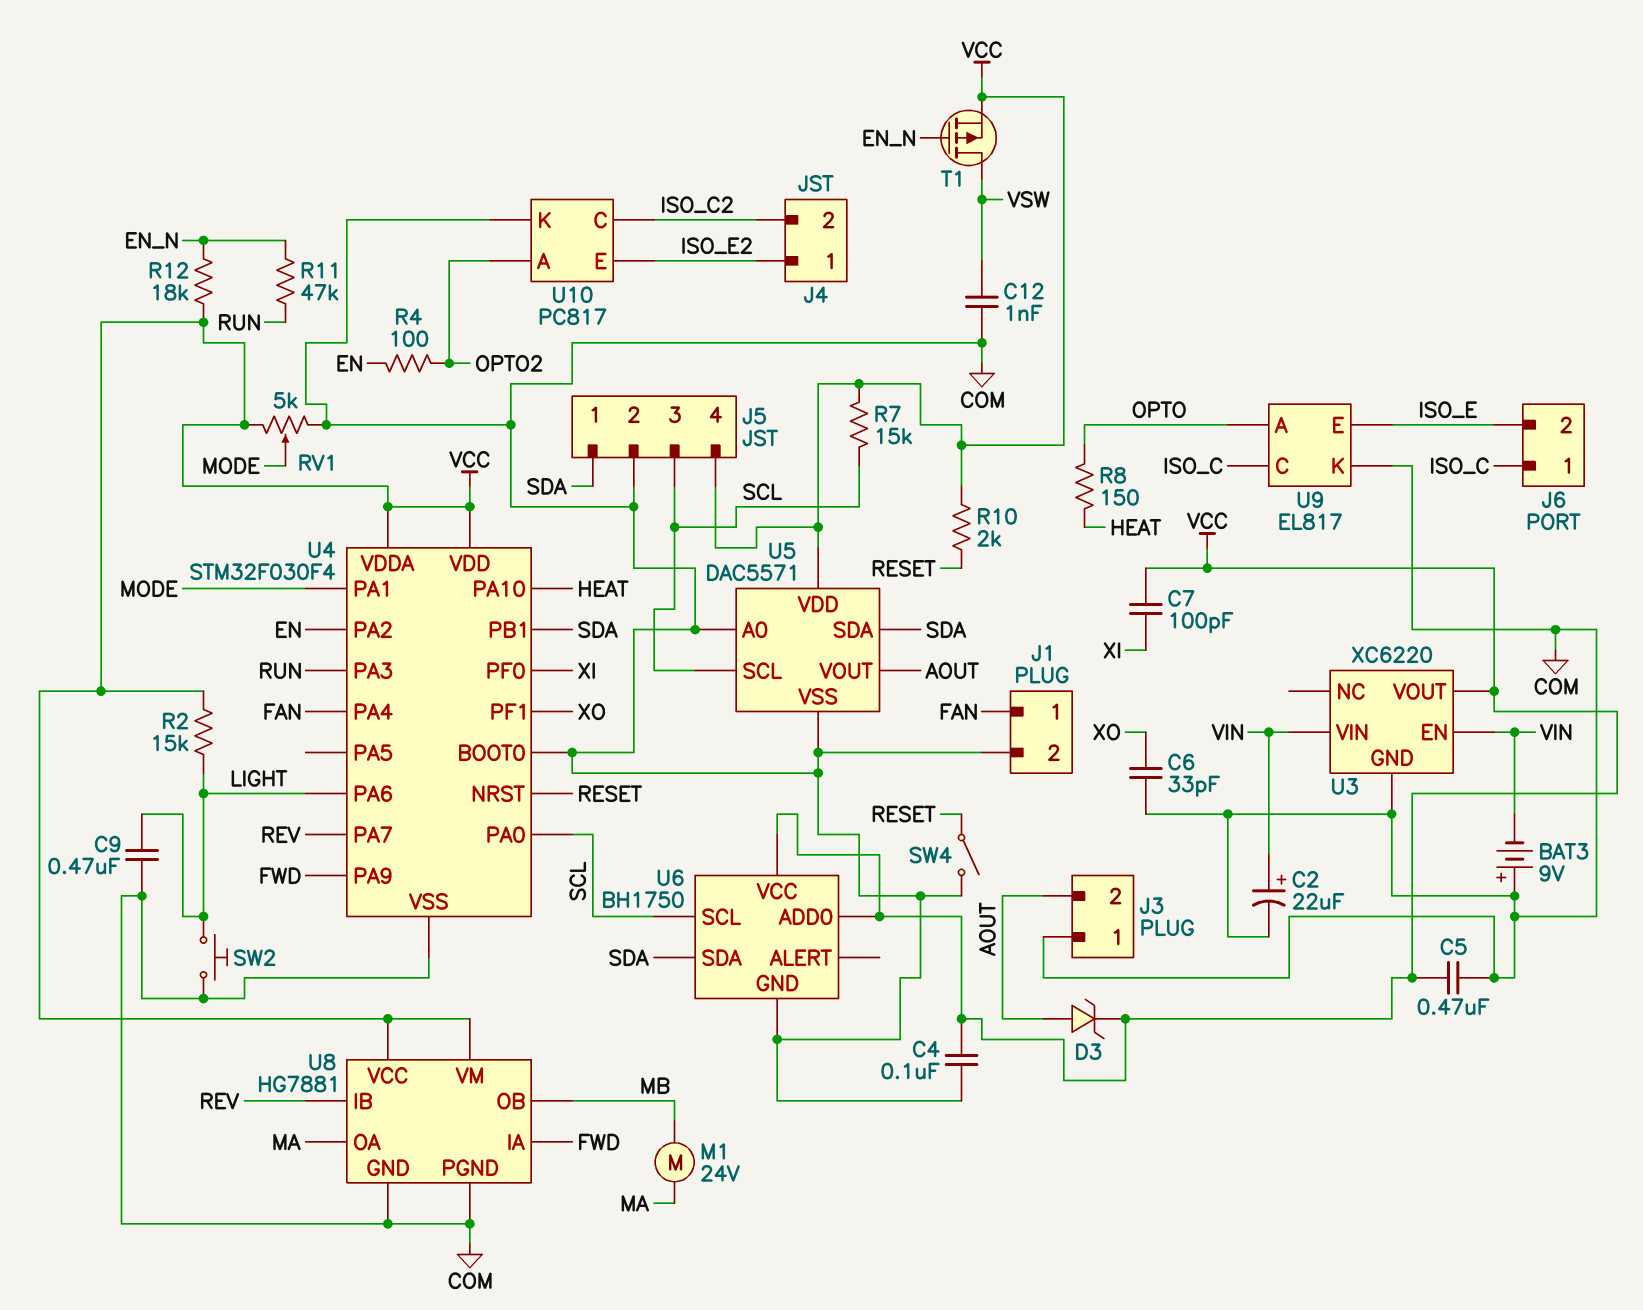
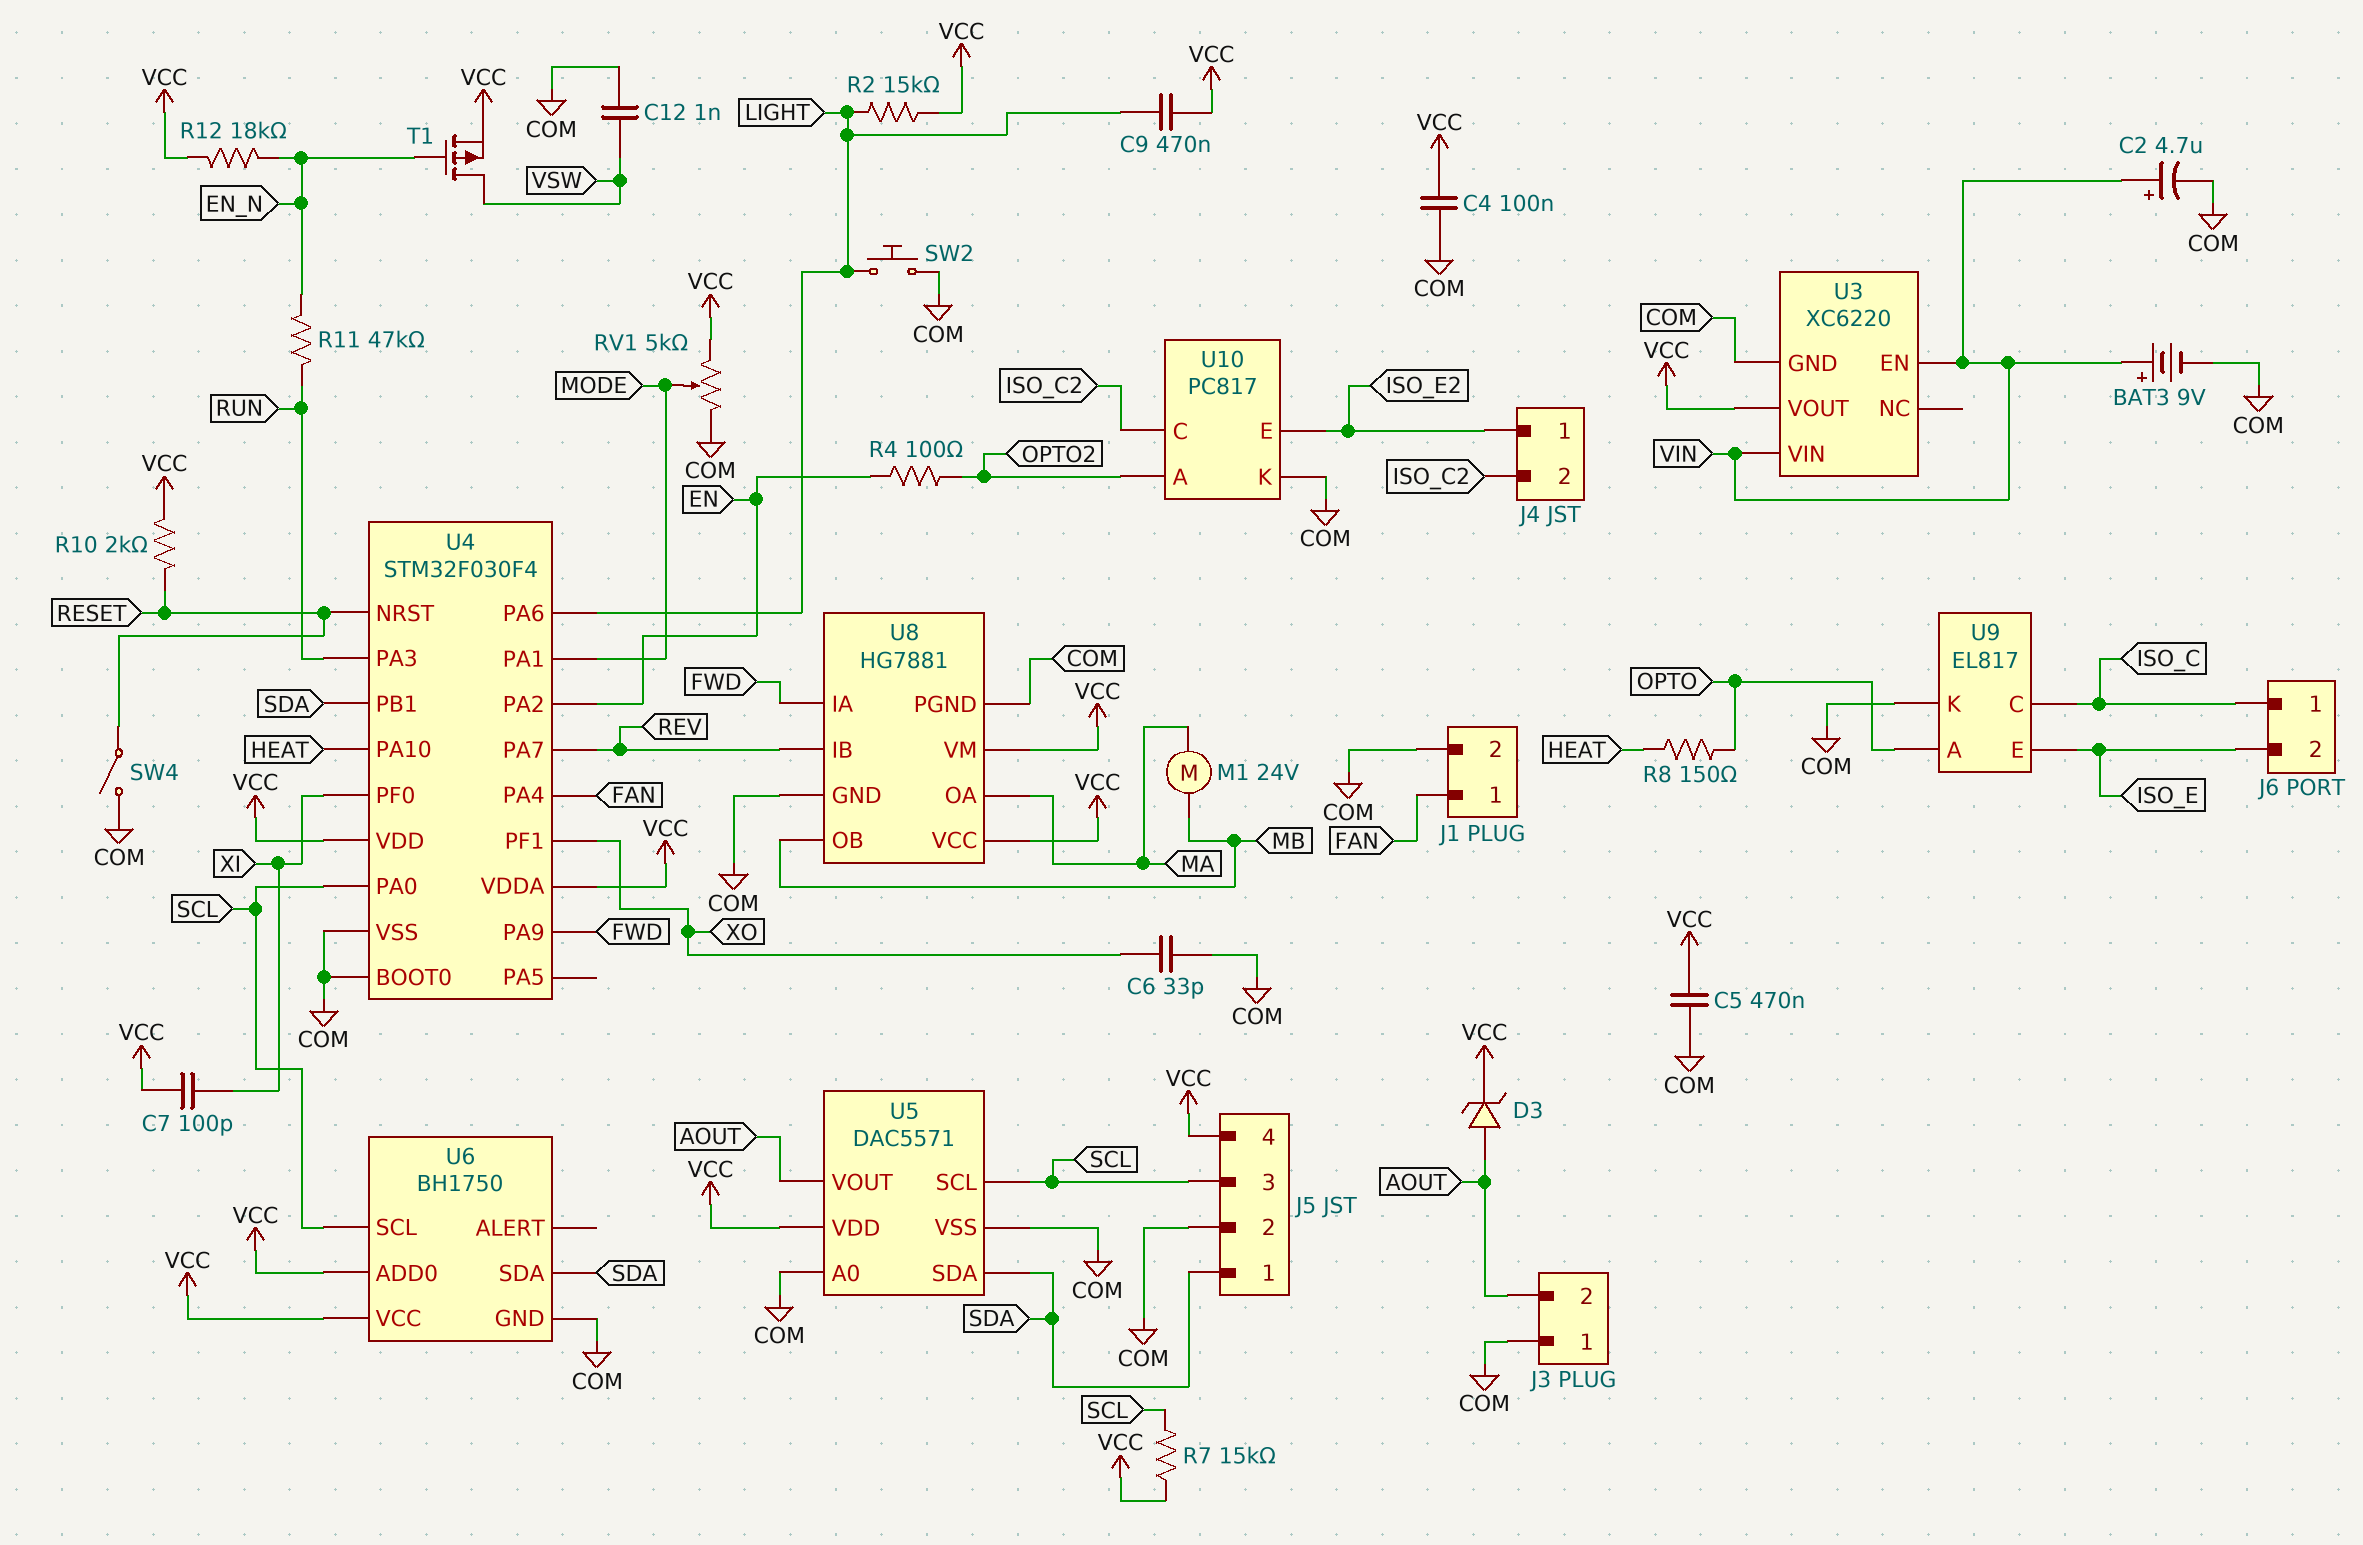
BAT3: 9V (plus COM, minus VIN) -> 9V (plus VIN, minus COM)
C2: 22uF (plus VIN, minus COM) -> 4.7uF (plus VIN, minus COM)
C9: 470nF (COM, LIGHT) -> 470nF (LIGHT, VCC)

